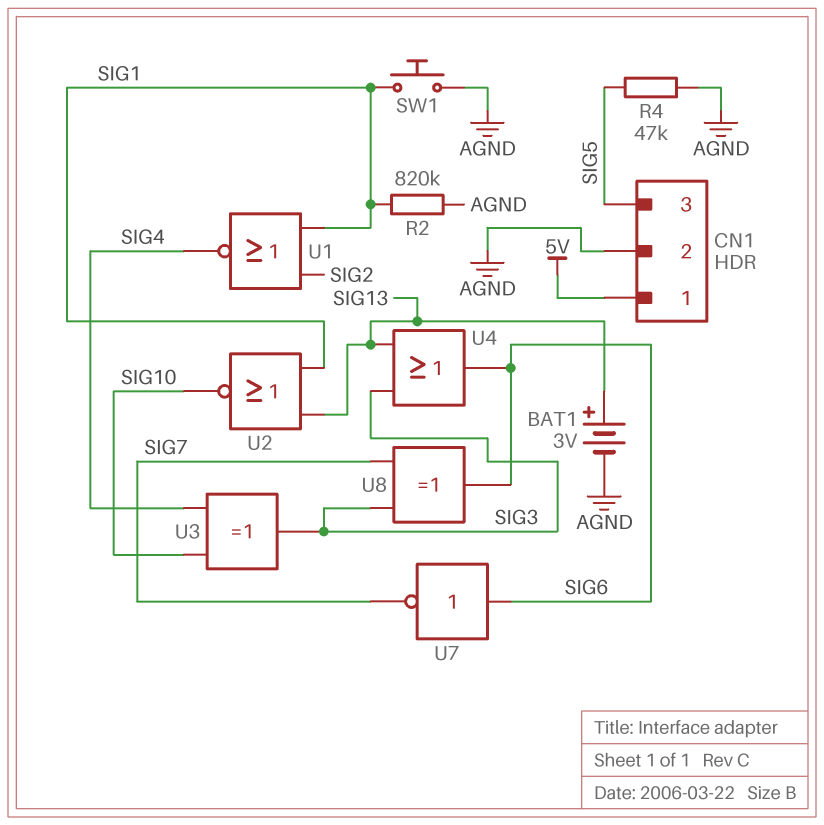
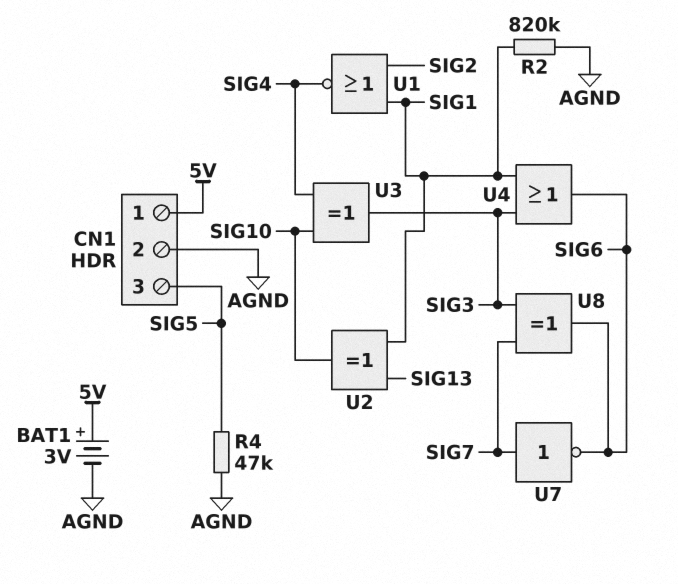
BAT1: 3V (plus SIG13, minus AGND) -> 3V (plus 5V, minus AGND)
SW1: button (AGND, SIG1) -> none
U2: NOR (in SIG1, in SIG13, out SIG10) -> XOR (in SIG1, in SIG13, out SIG10)
U4: OR (in SIG3, in SIG13, out SIG6) -> OR (in SIG1, in SIG3, out SIG6)
U7: NOT (in SIG6, out SIG7) -> NOT (in SIG7, out SIG6)

